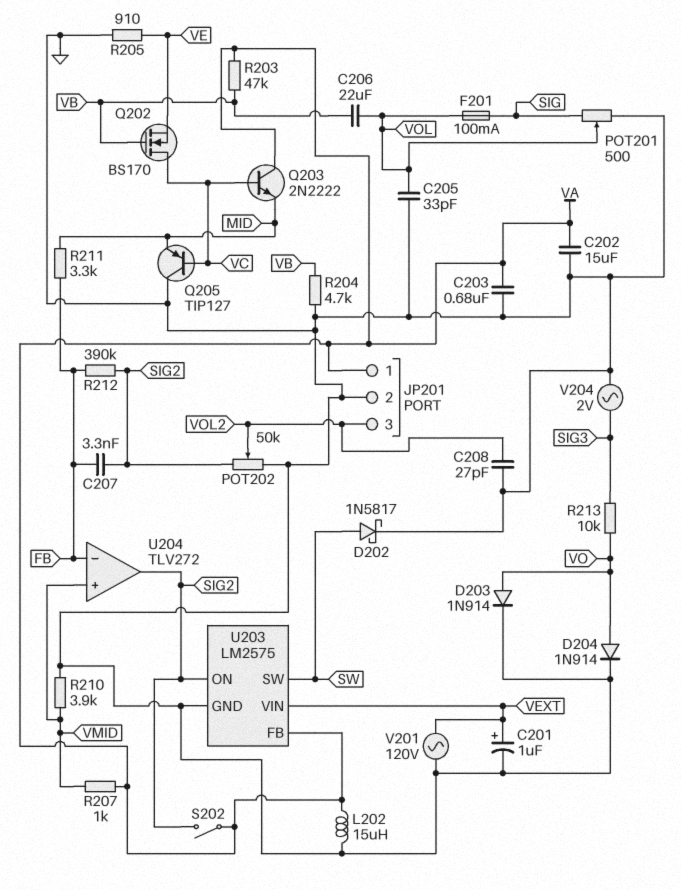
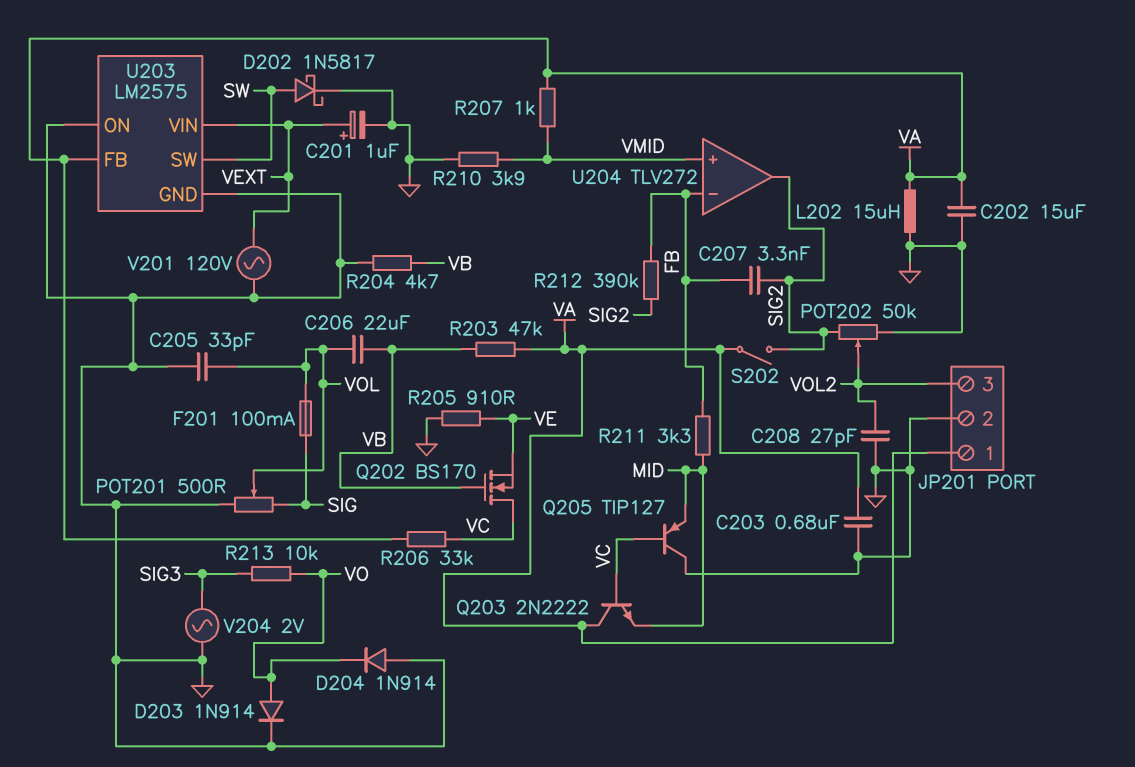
D204: diode 1N914 (A VO, K GND) -> diode 1N914 (A GND, K VO)
R206: none -> 33k (VA, VC)
U203 pin ON: SIG2 -> GND

